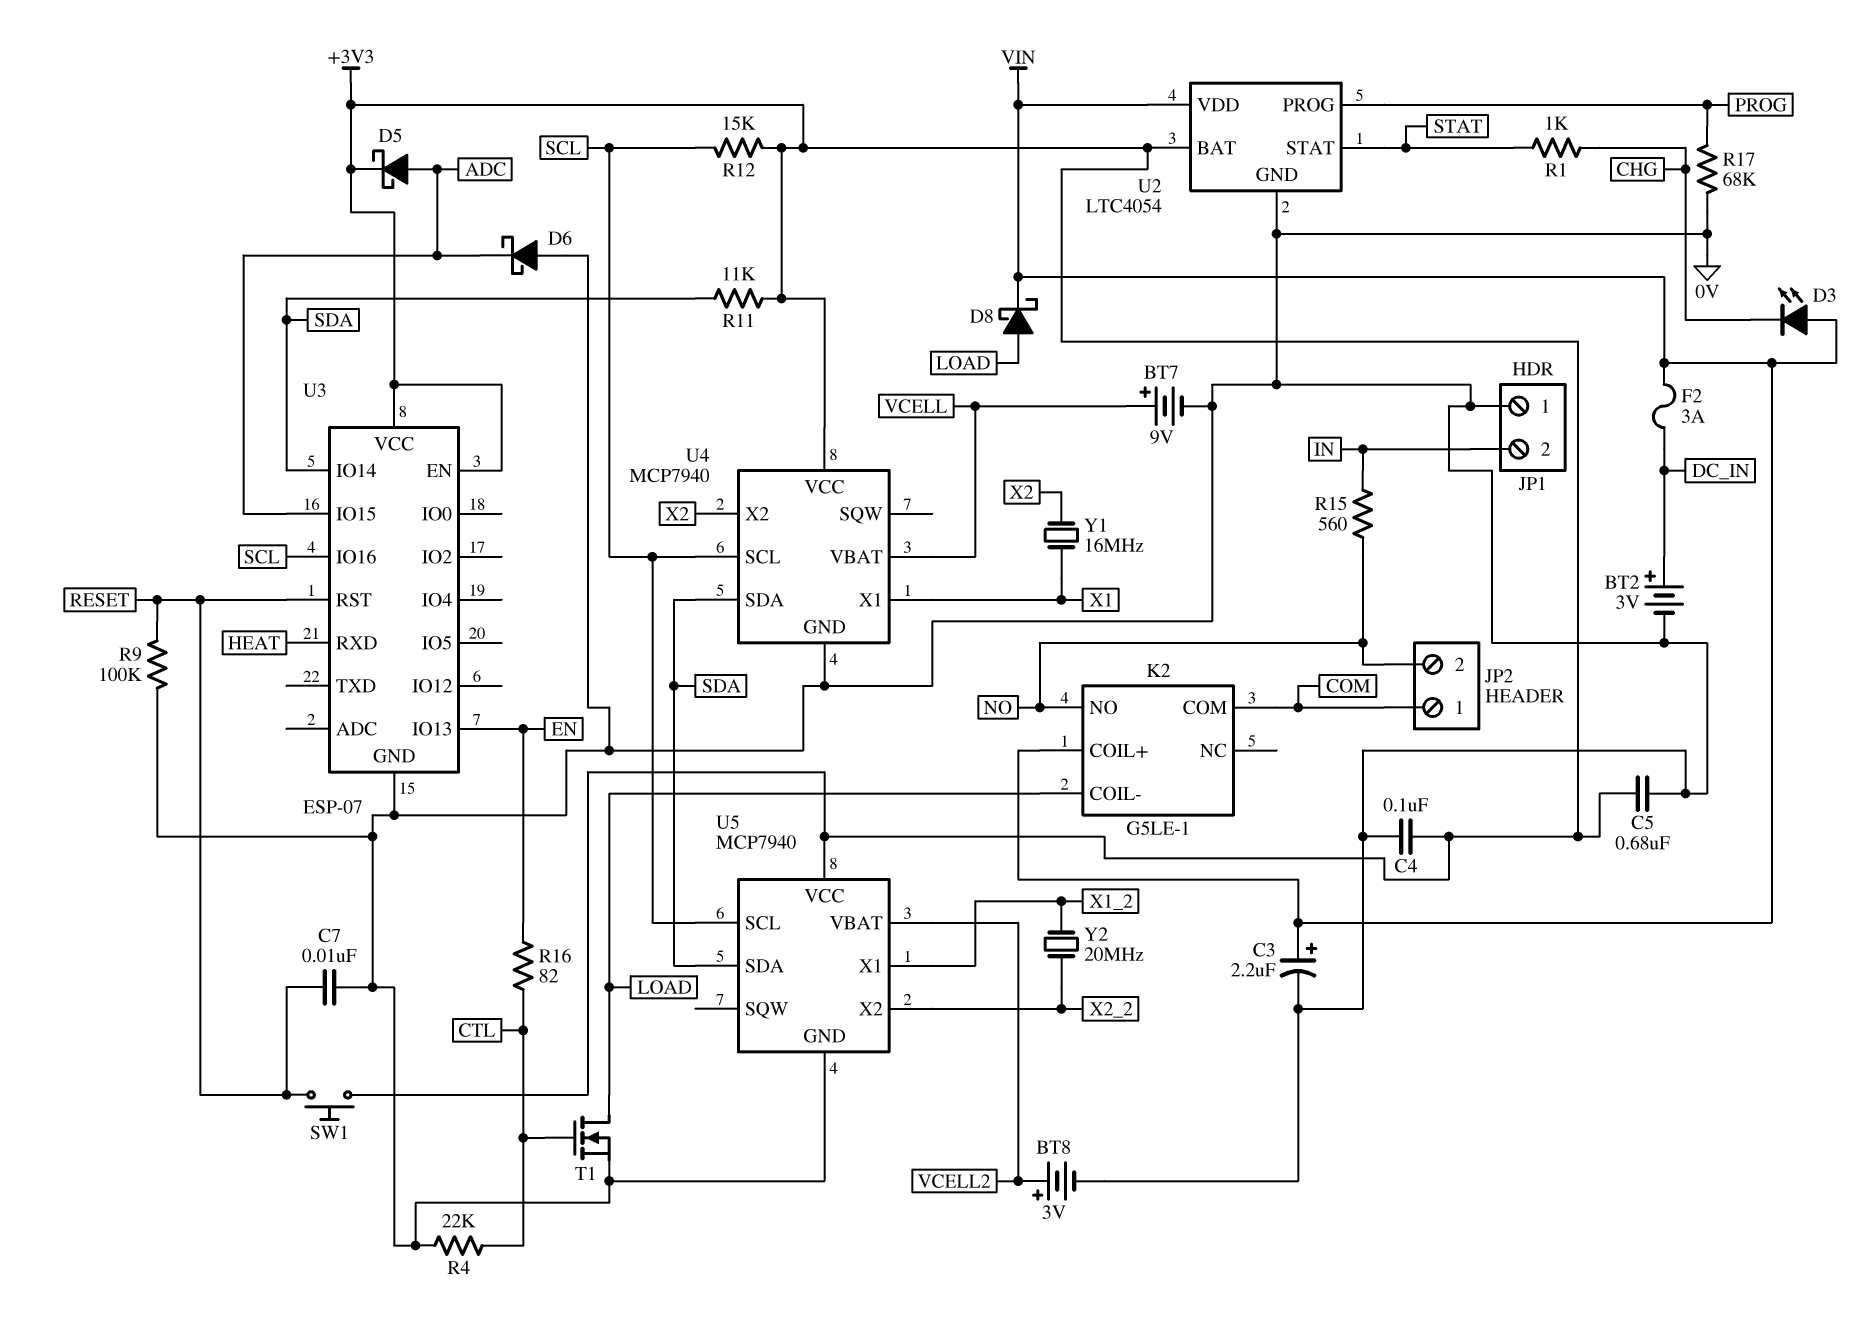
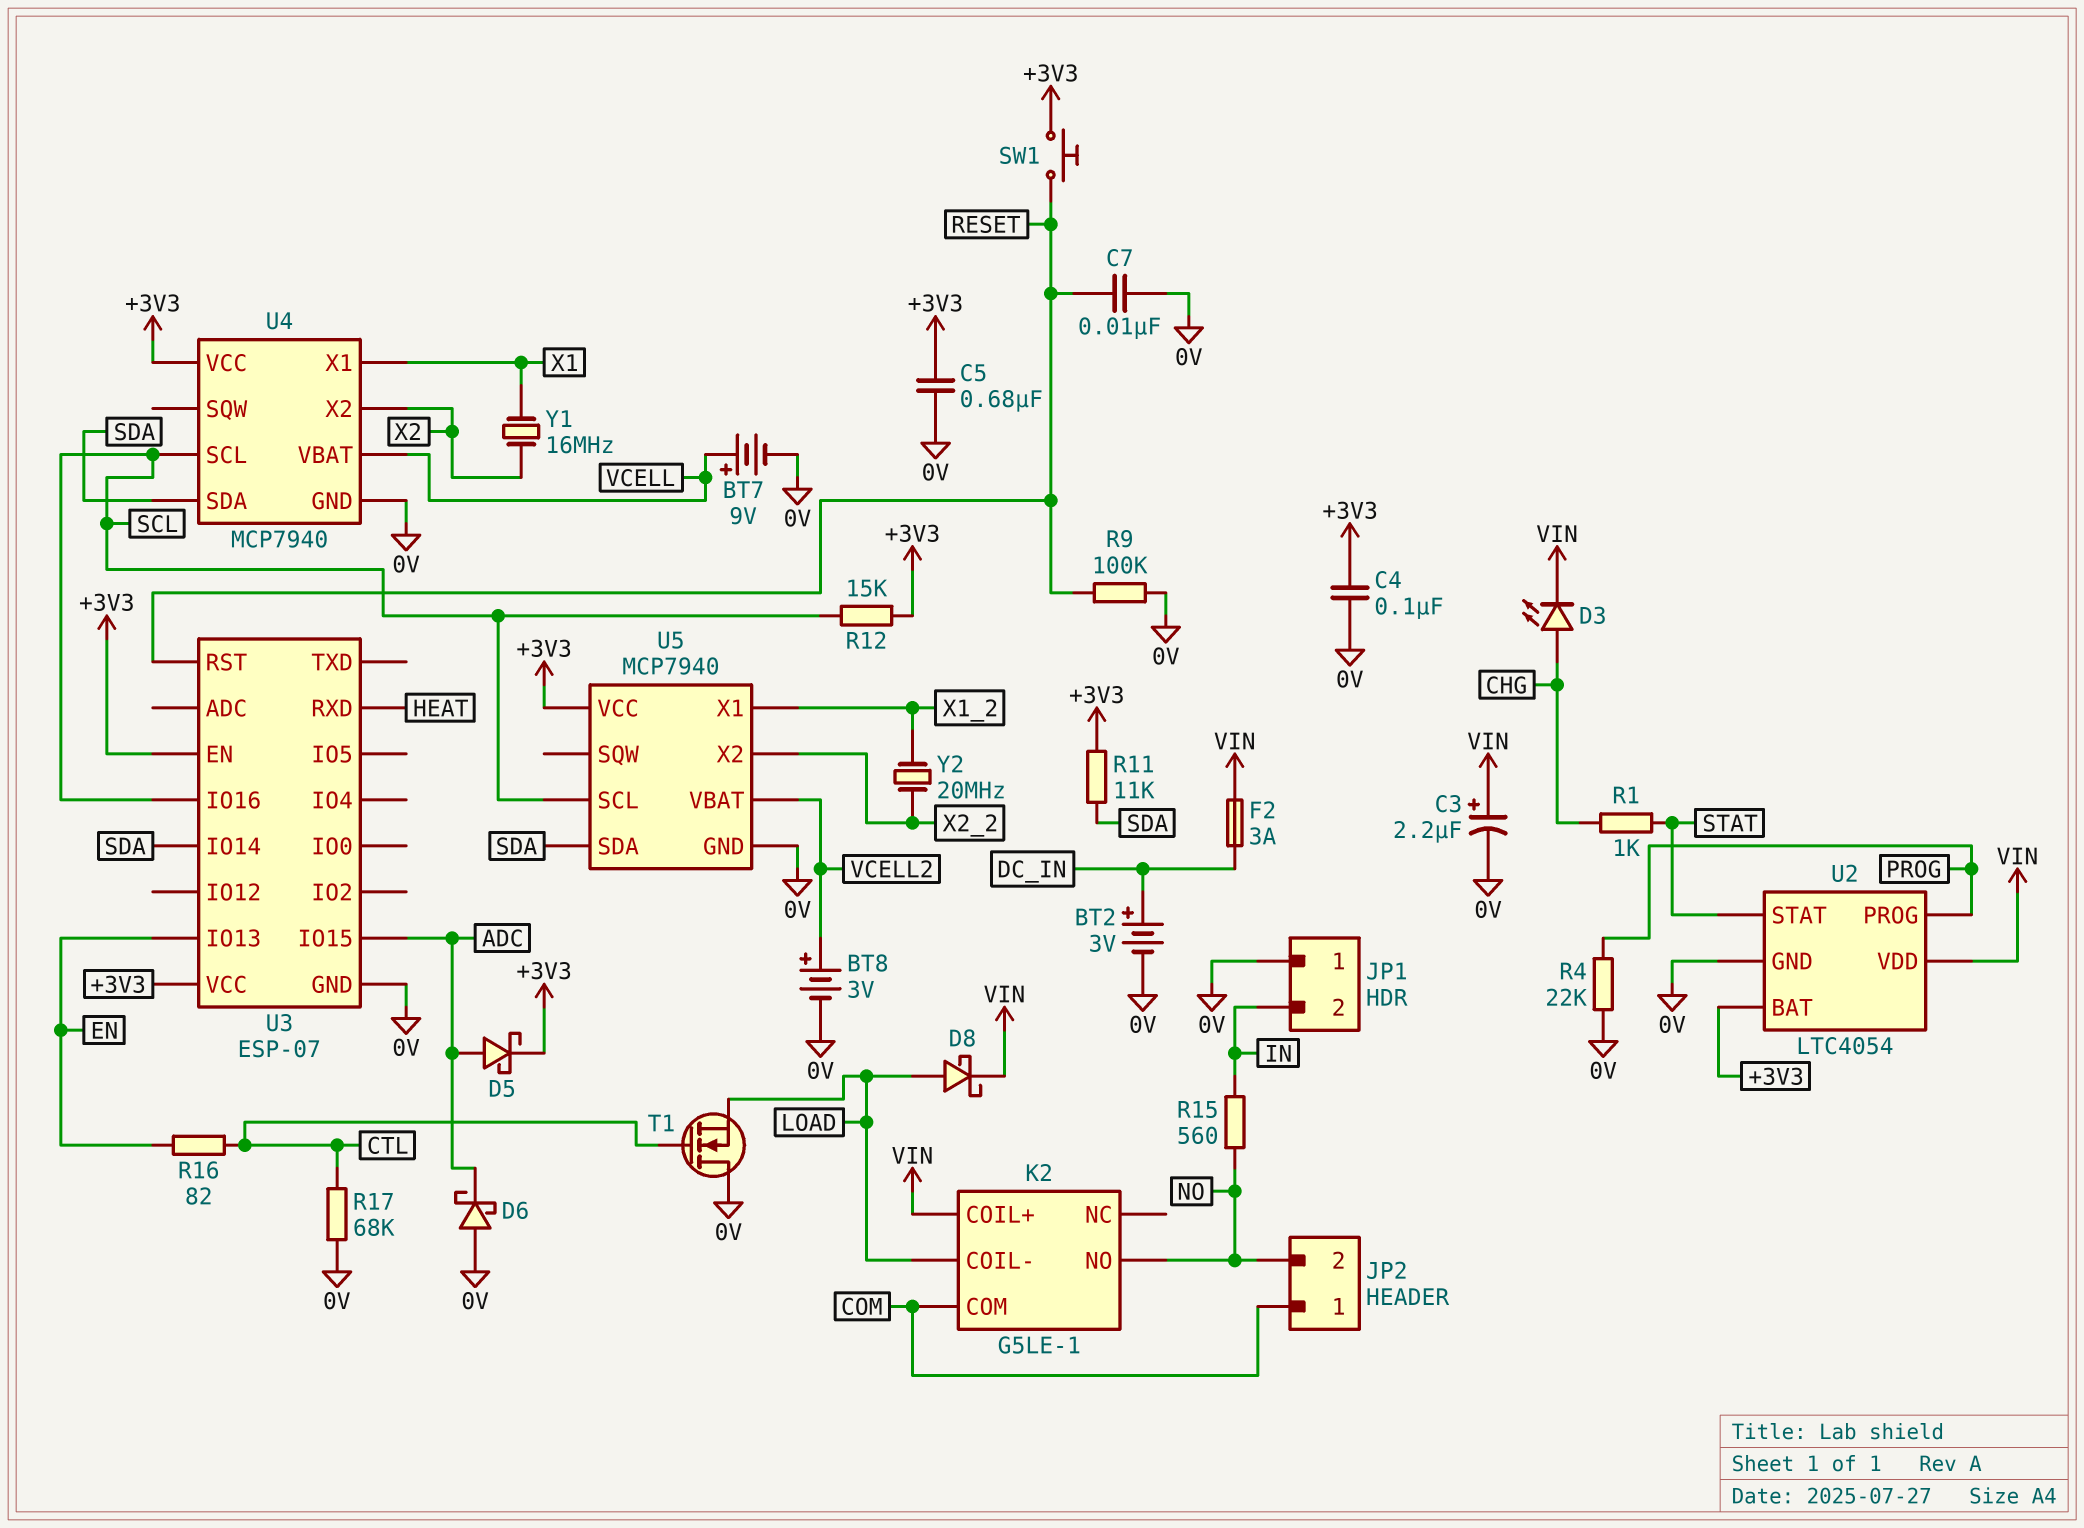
D3: LED (A VIN, K CHG) -> LED (A CHG, K VIN)
R4: 22k (0V, CTL) -> 22k (0V, PROG)
R17: 68k (0V, PROG) -> 68k (0V, CTL)
T1: NMOS (G CTL, D LOAD, S 0V) -> NMOS (G CTL, D 0V, S LOAD)

